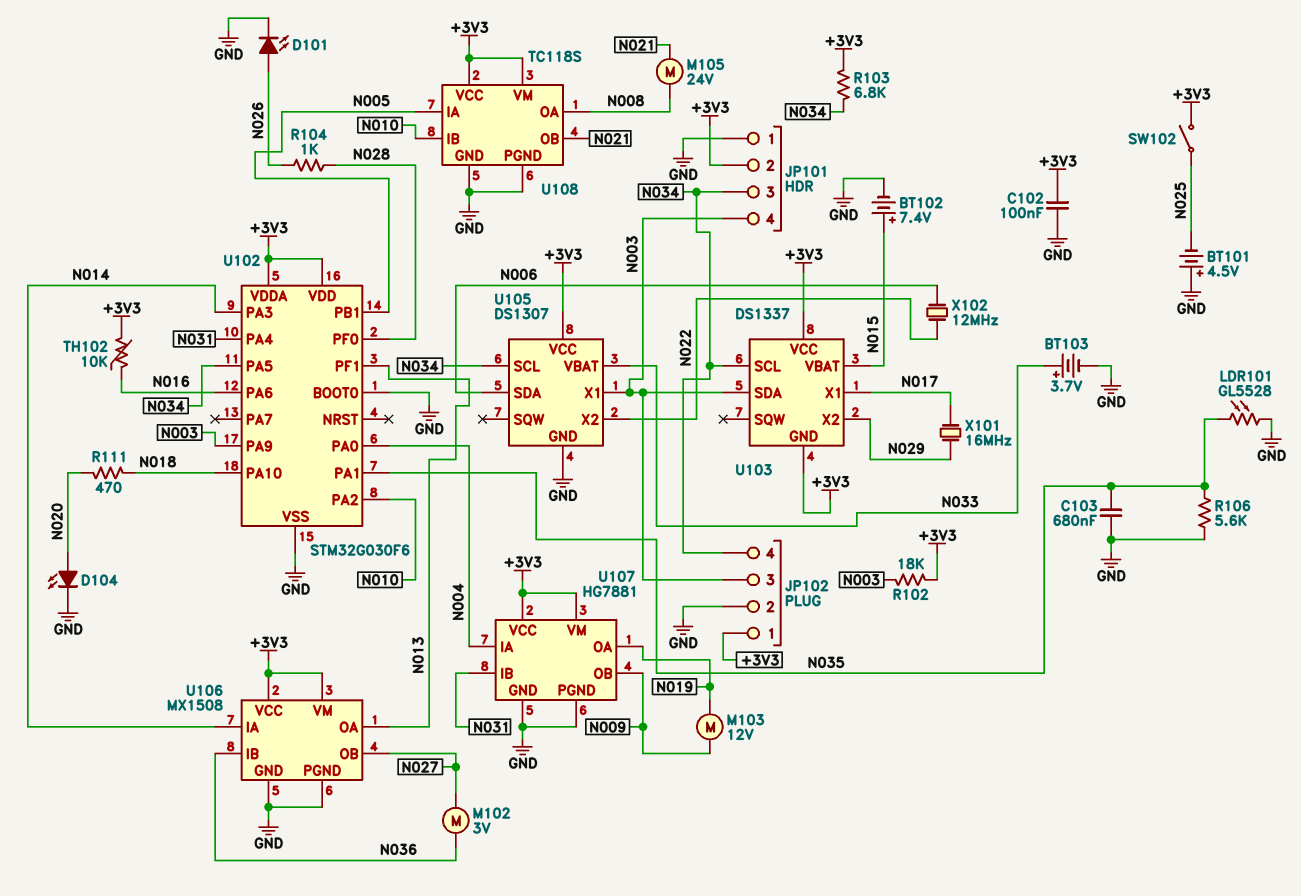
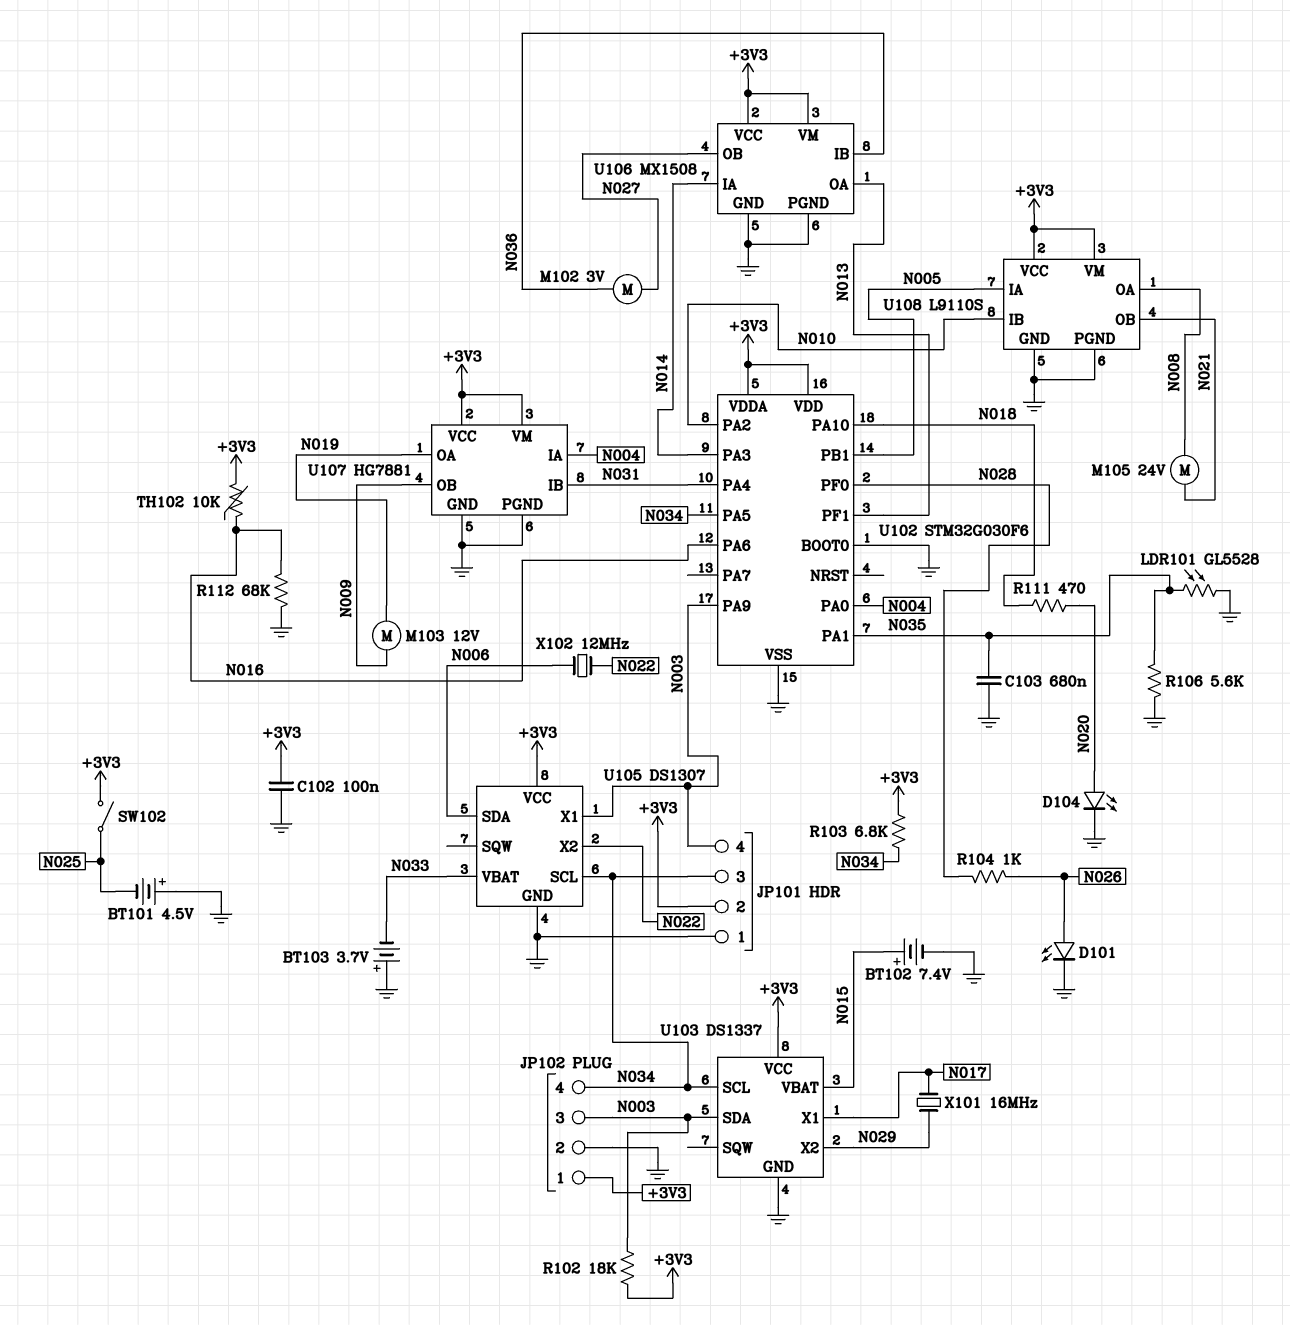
BT103: 3.7V (plus N033, minus GND) -> 3.7V (plus GND, minus N033)
R112: none -> 68k (GND, N016)
U103 pin GND: +3V3 -> GND
U108: TC118S -> L9110S

